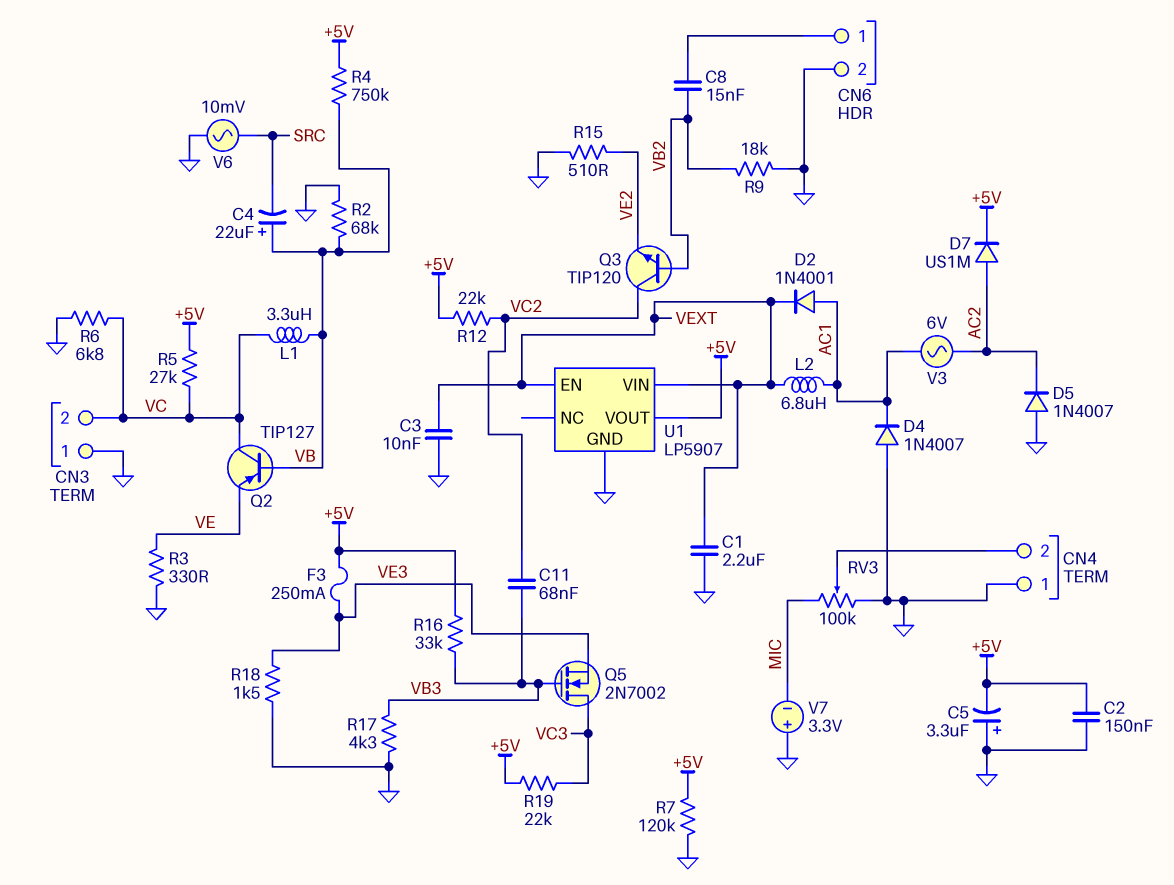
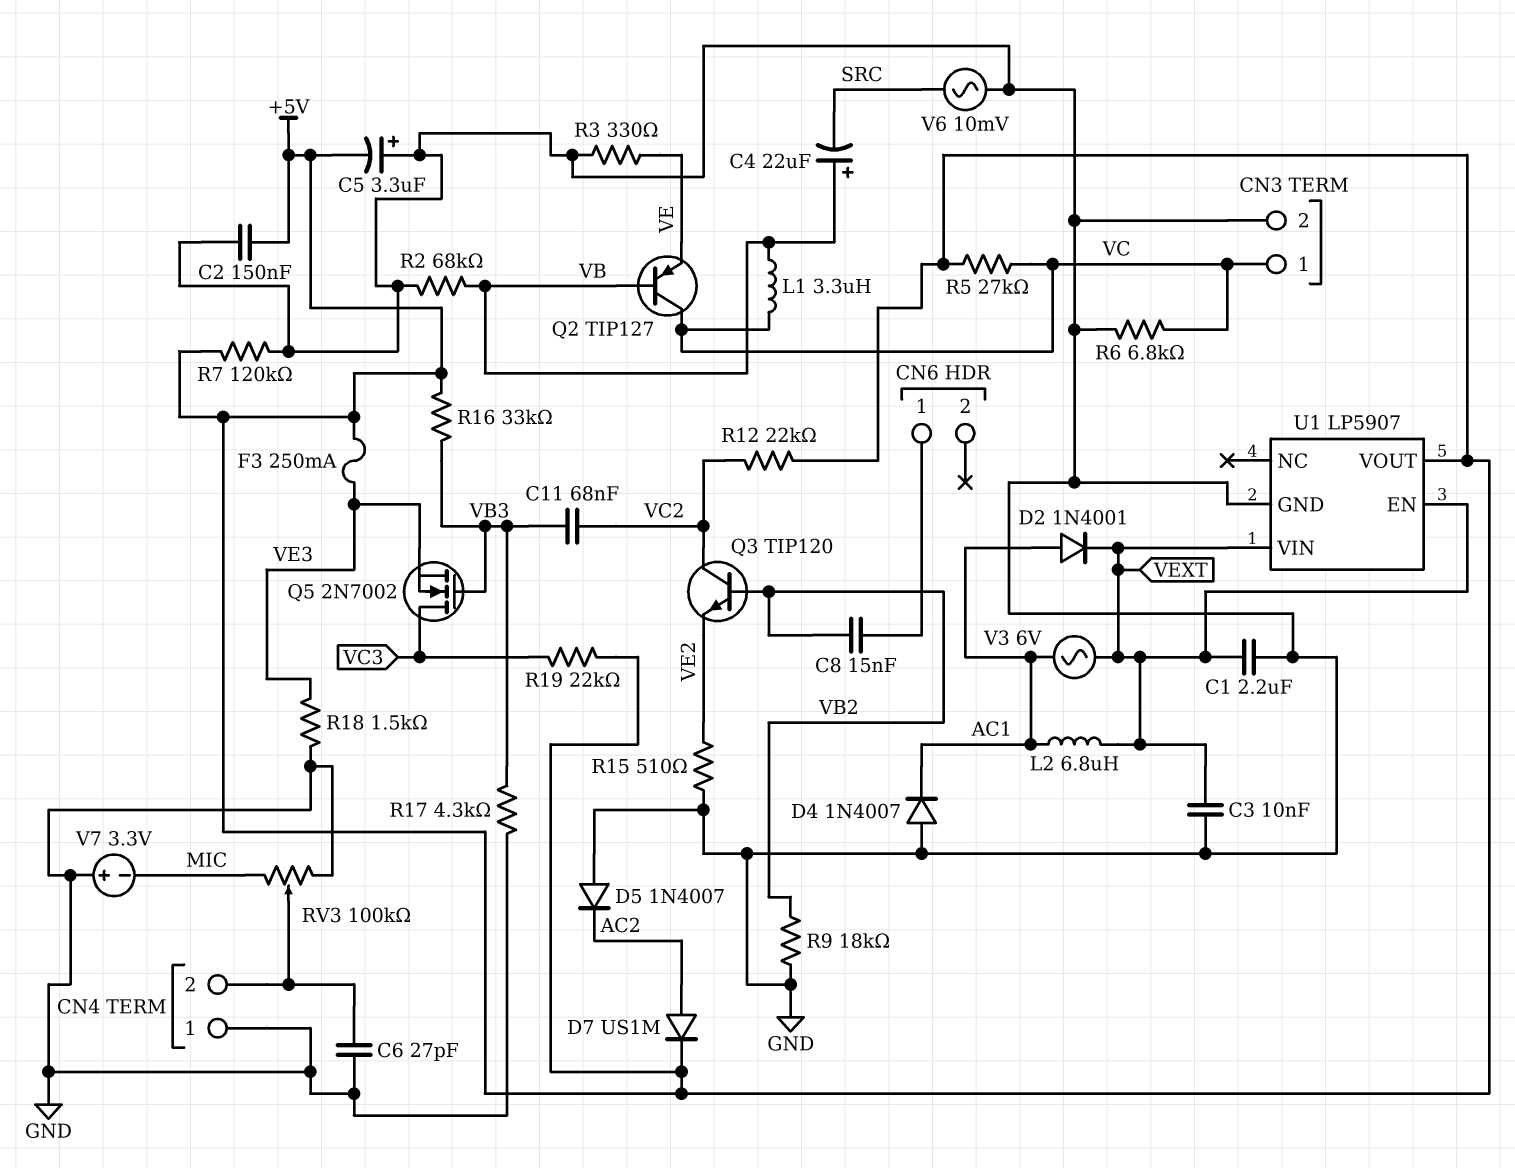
C6: none -> 27pF (CN4/2, GND)
CN3 pin 1: GND -> VC
CN3 pin 2: VC -> GND
CN6 pin 2: GND -> none
R4: 750k (+5V, VB) -> none
V3: AC 6V (AC1, AC2) -> AC 6V (AC1, VEXT)

